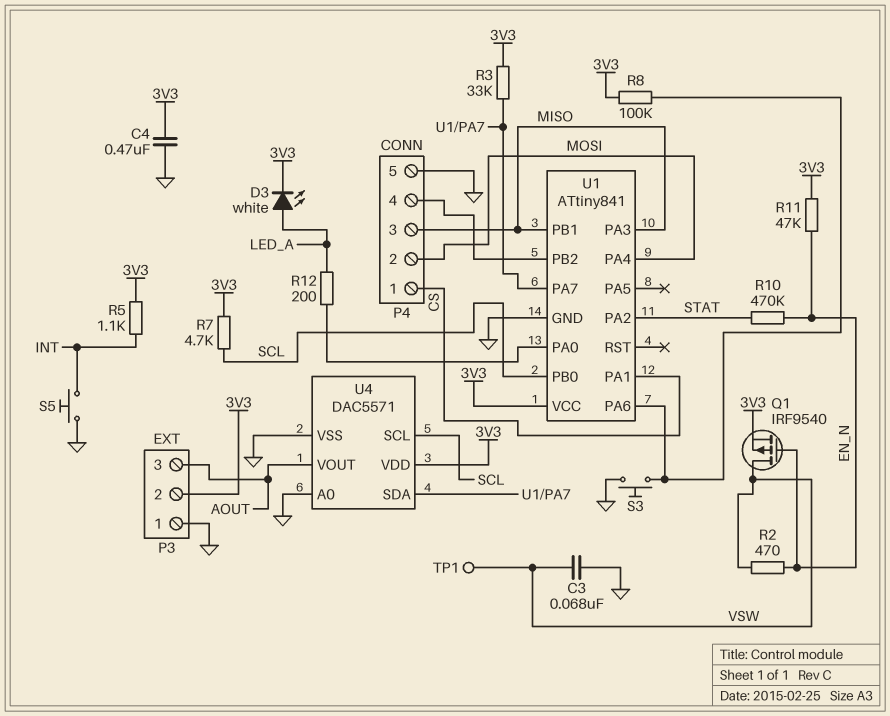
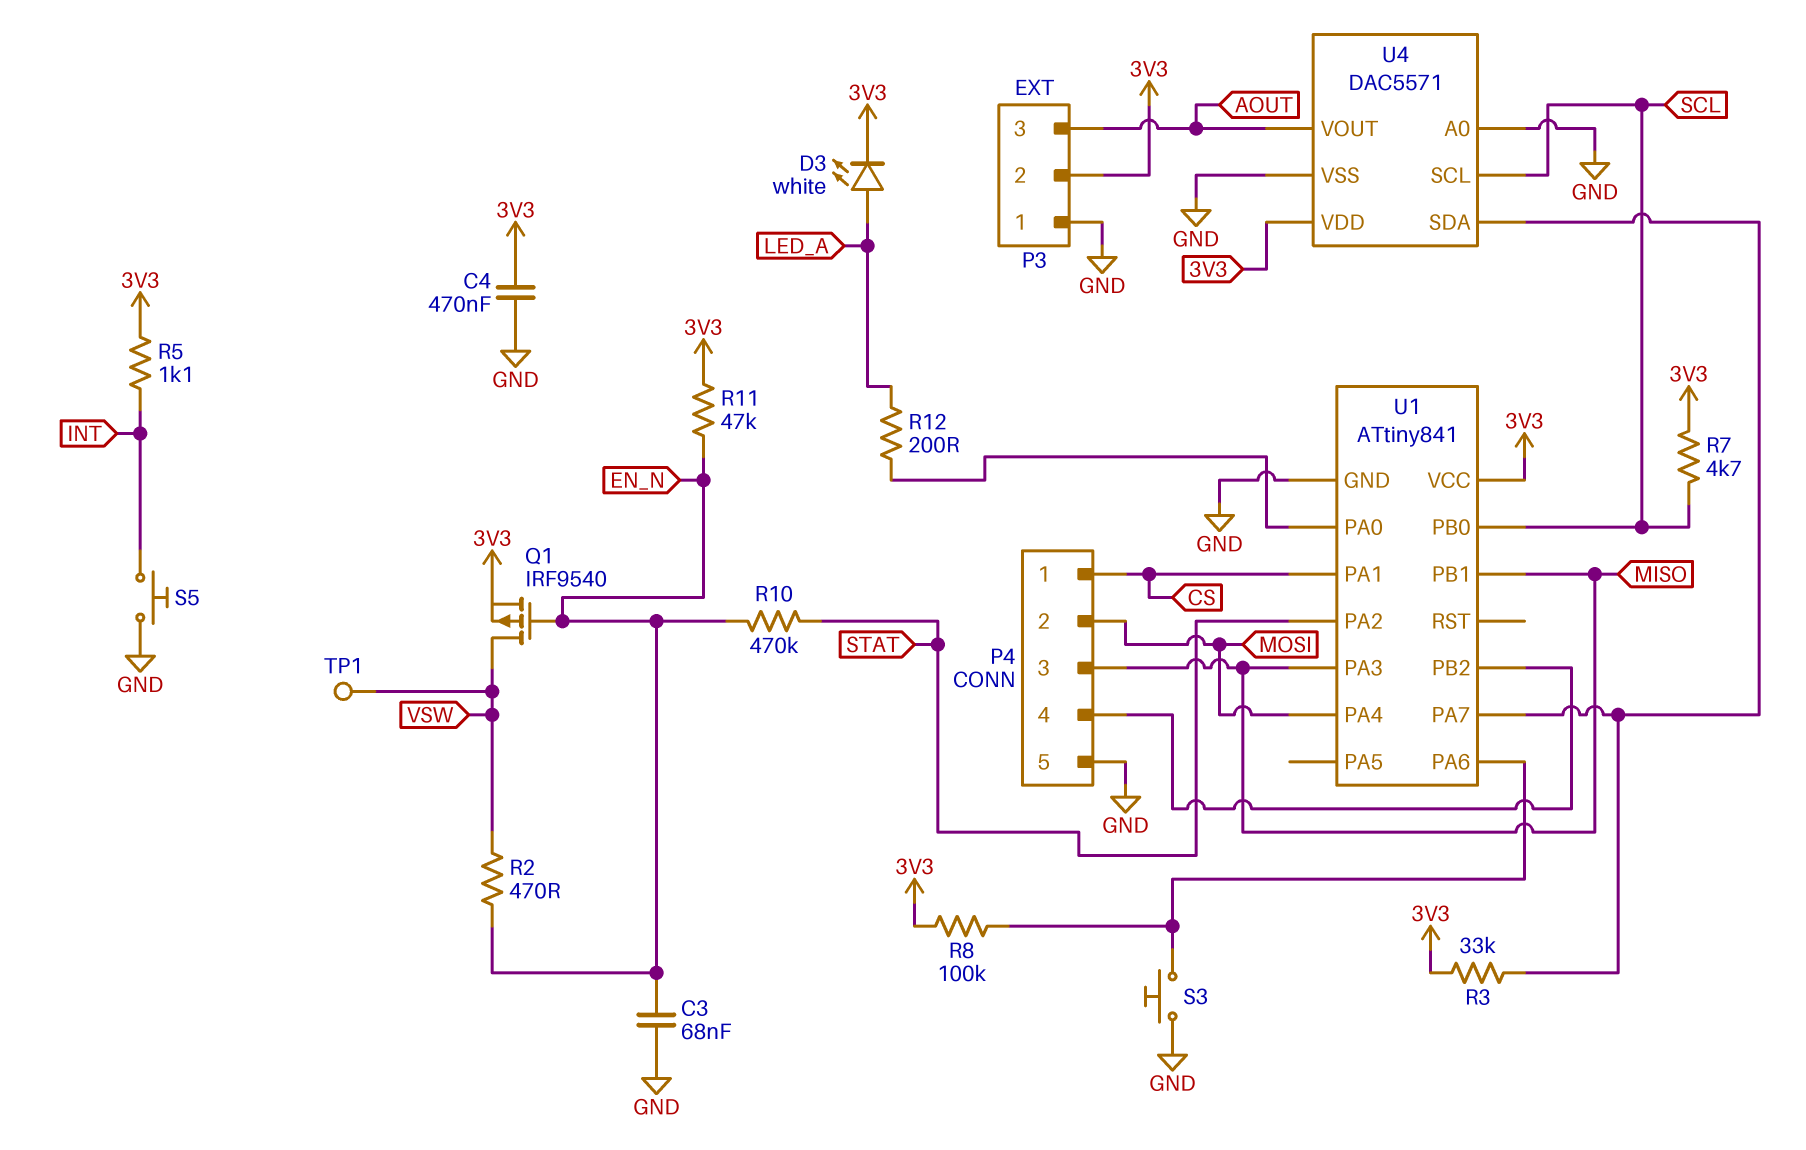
C3: 68nF (GND, VSW) -> 68nF (EN_N, GND)

